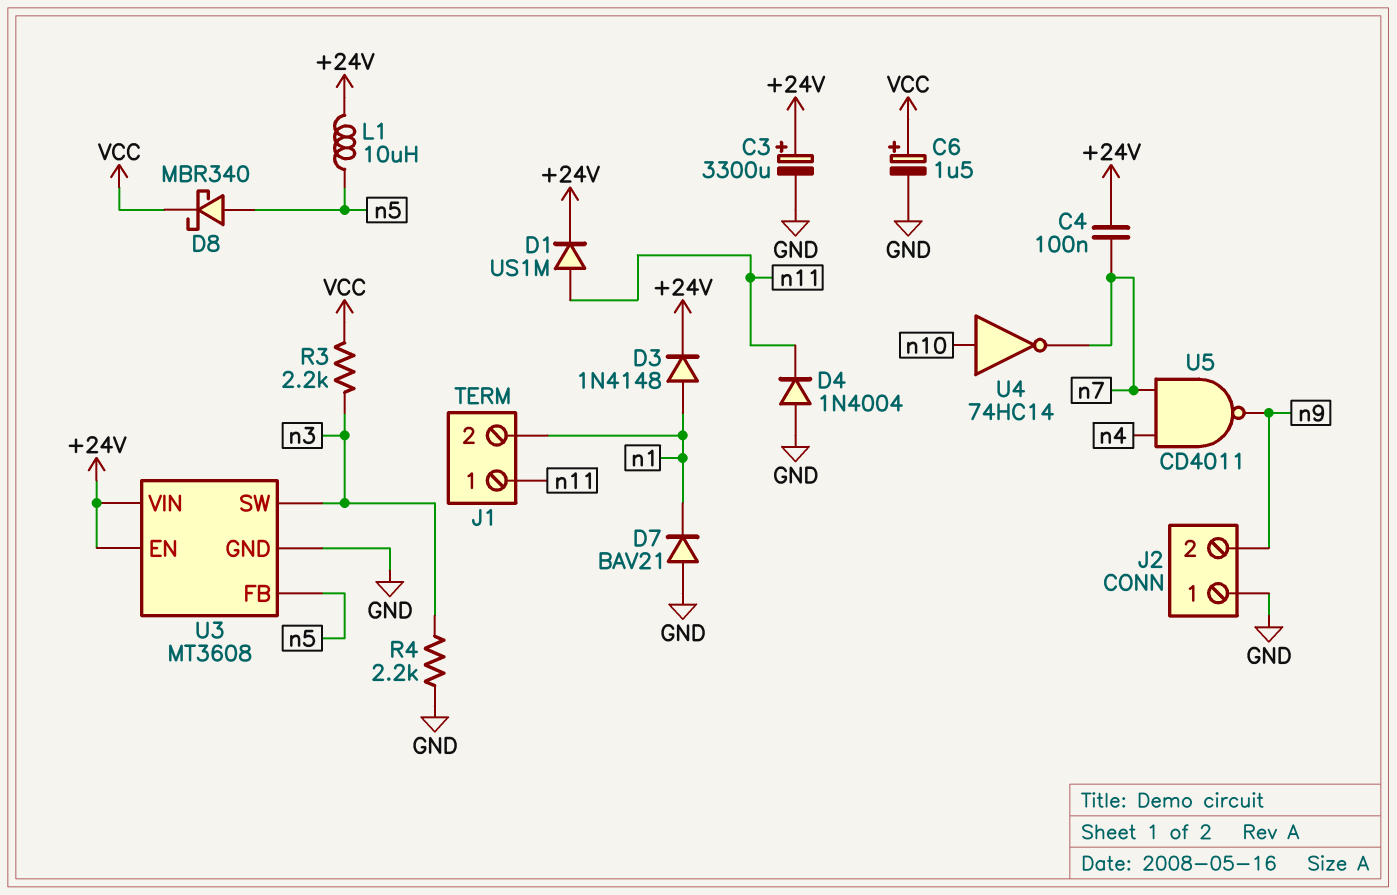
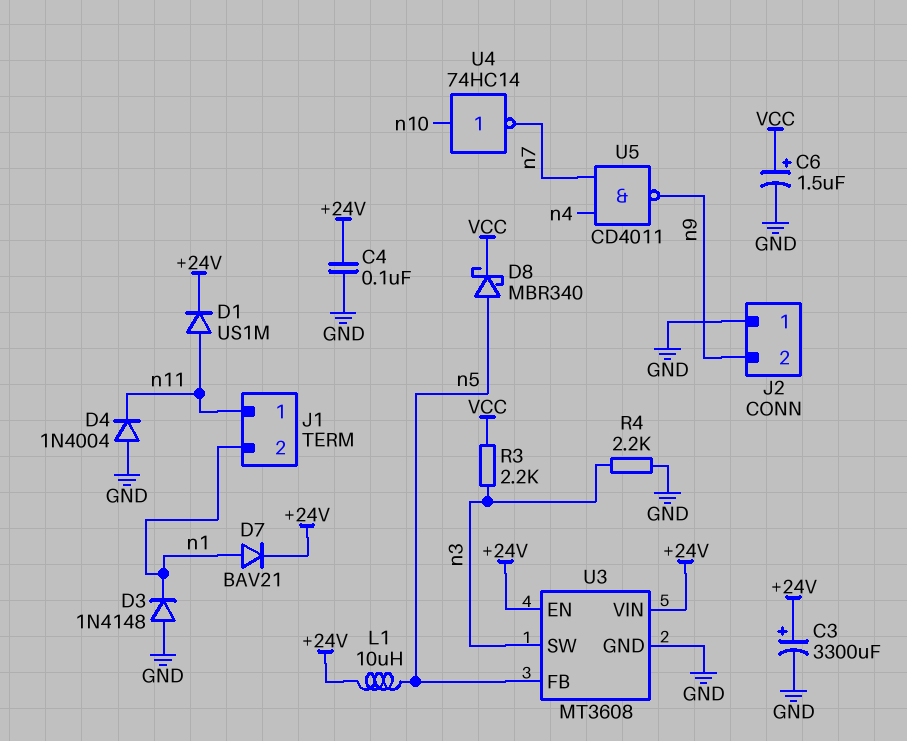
C4: 100nF (+24V, n7) -> 100nF (+24V, GND)
D3: diode 1N4148 (A n1, K +24V) -> diode 1N4148 (A GND, K n1)
D7: diode BAV21 (A GND, K n1) -> diode BAV21 (A n1, K +24V)

